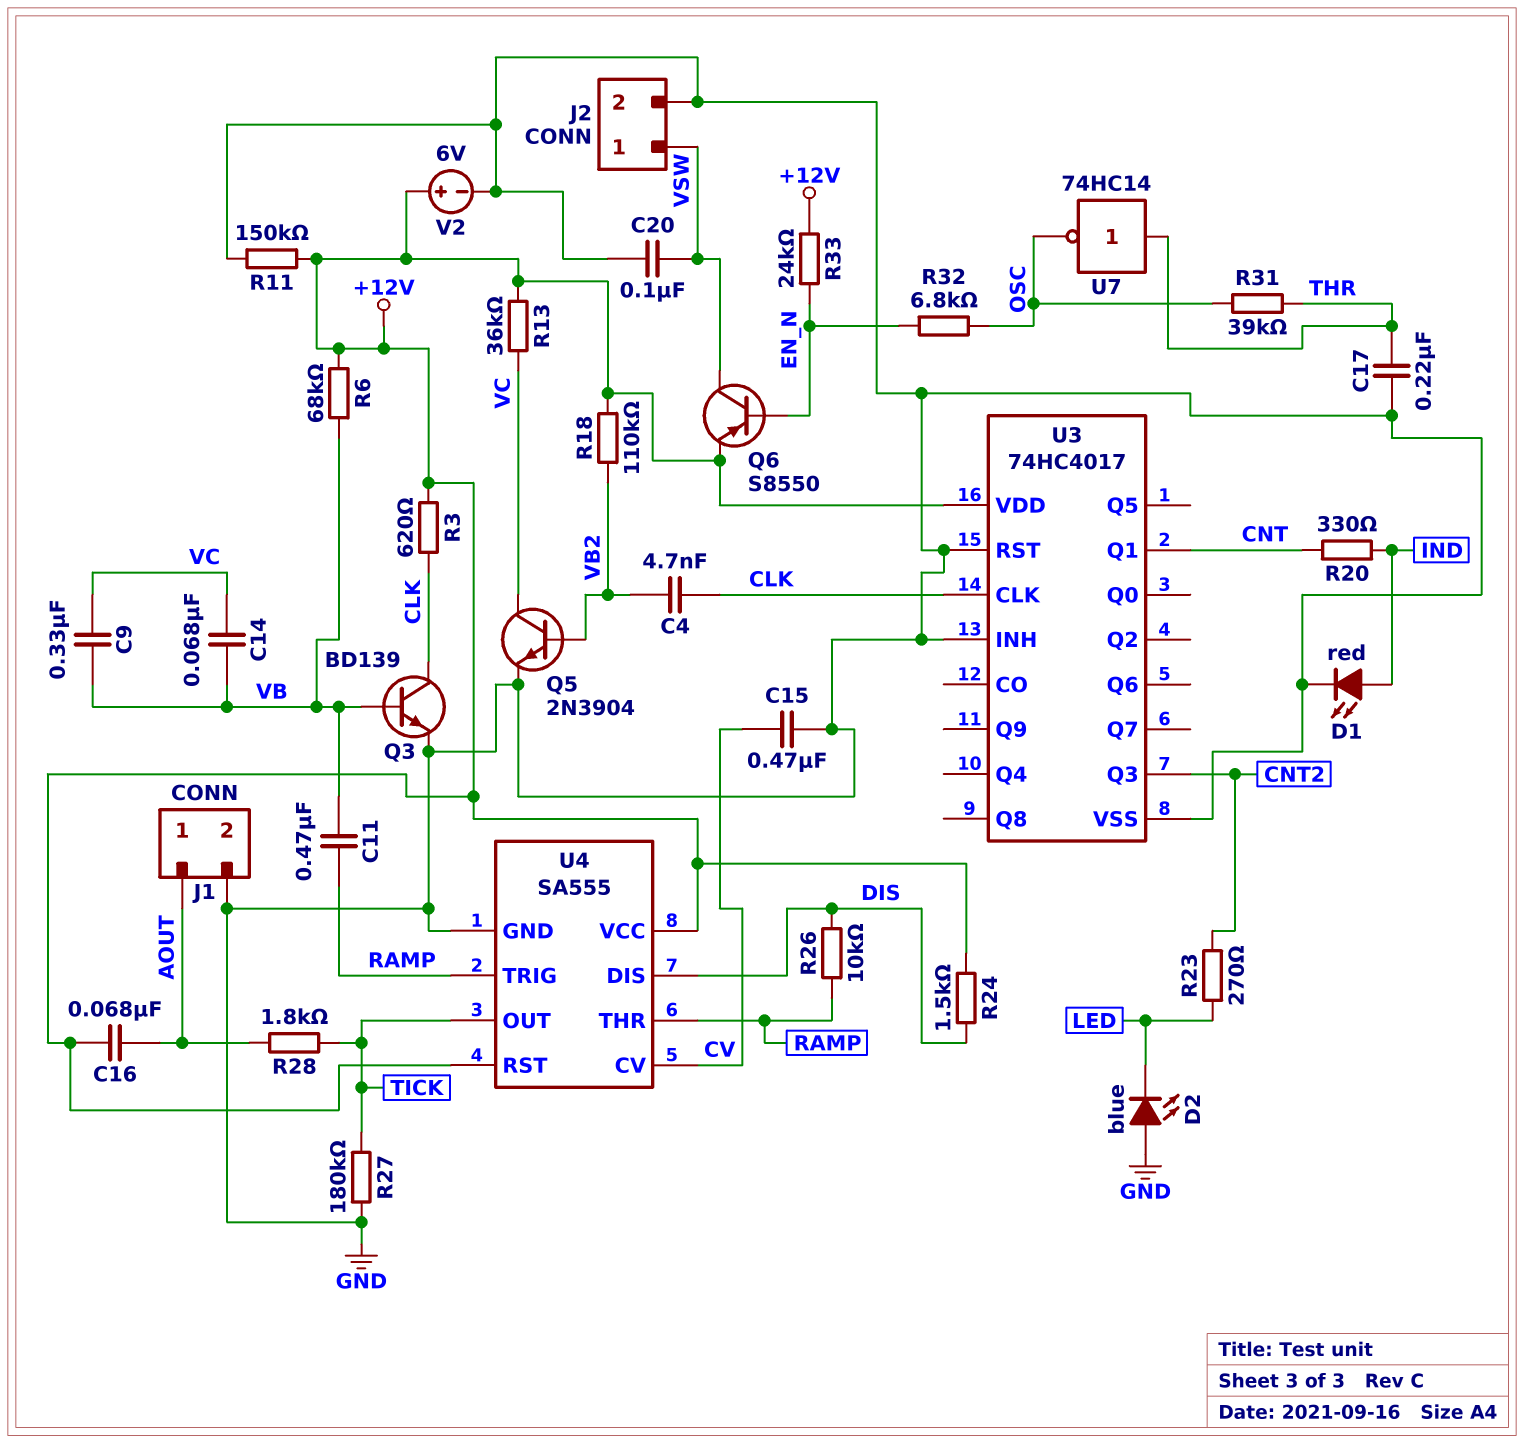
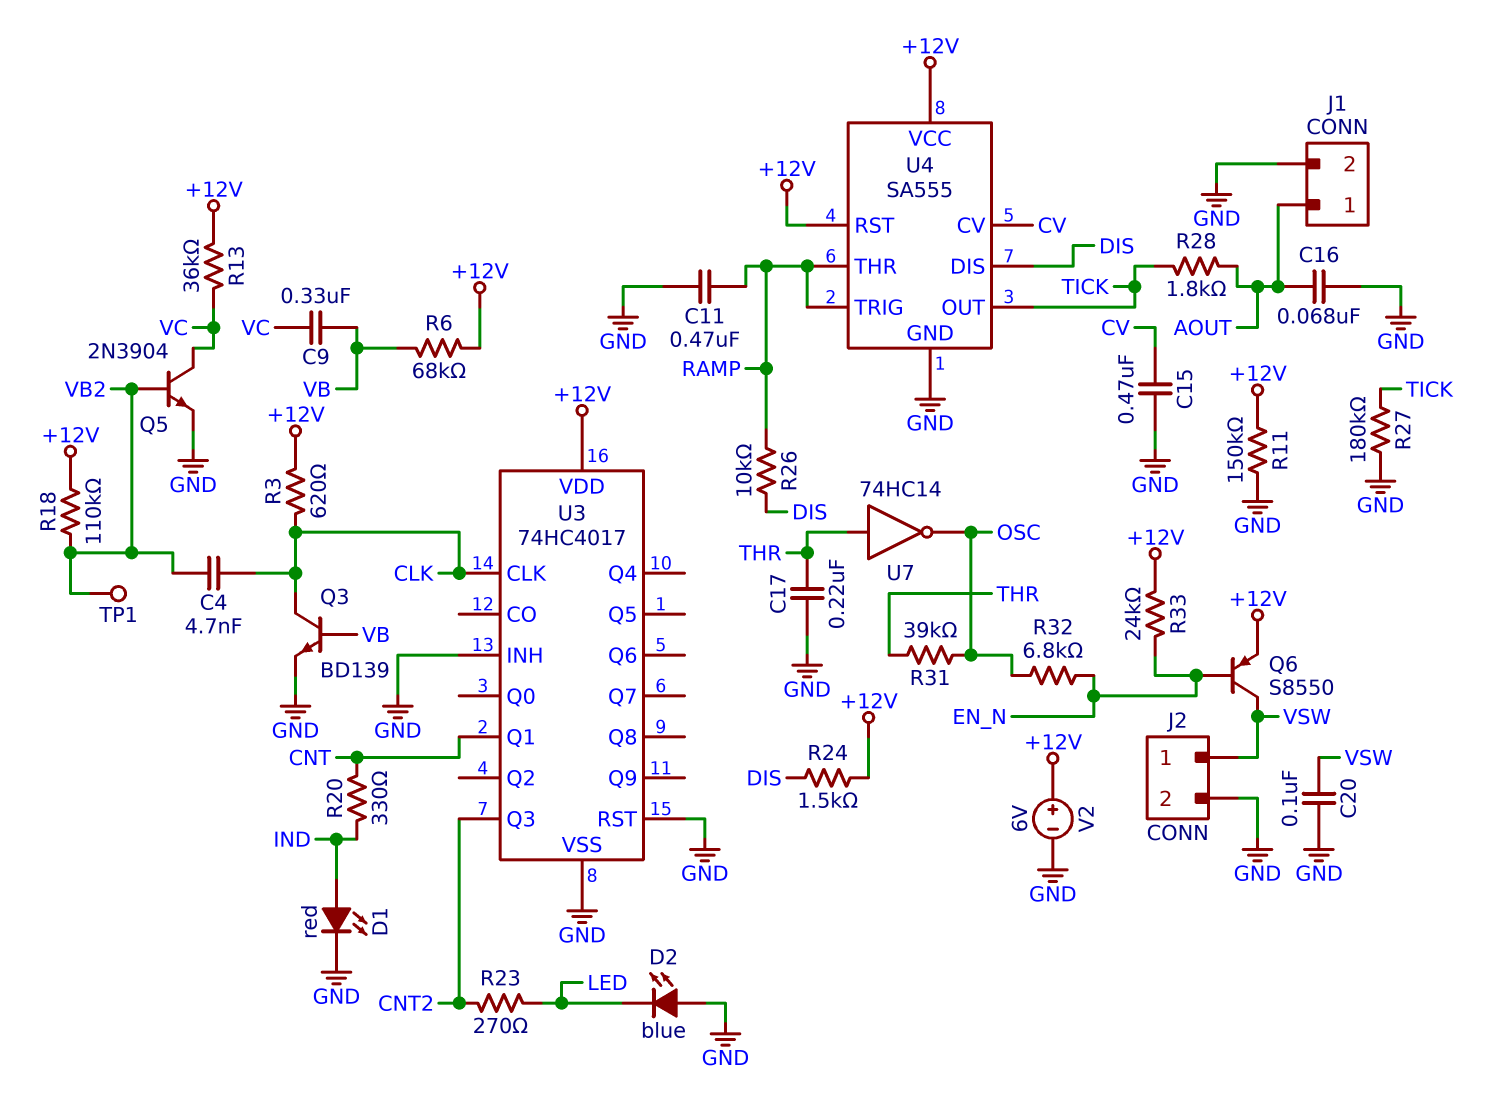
C11: 470nF (RAMP, VB) -> 470nF (GND, RAMP)
C14: 68nF (VB, VC) -> none
C16: 68nF (+12V, AOUT) -> 68nF (AOUT, GND)
TP1: none -> test point (VB2)

